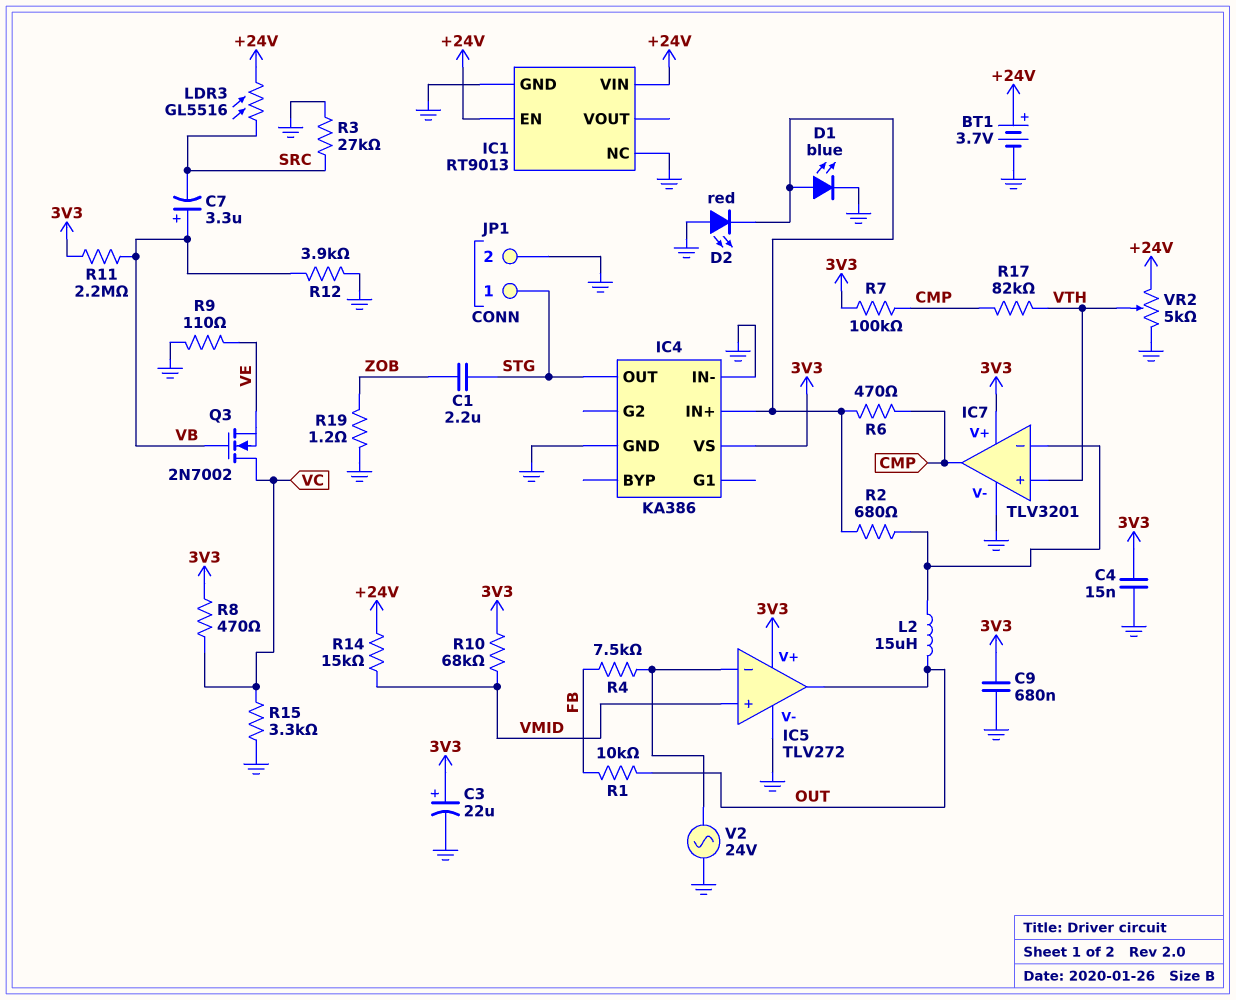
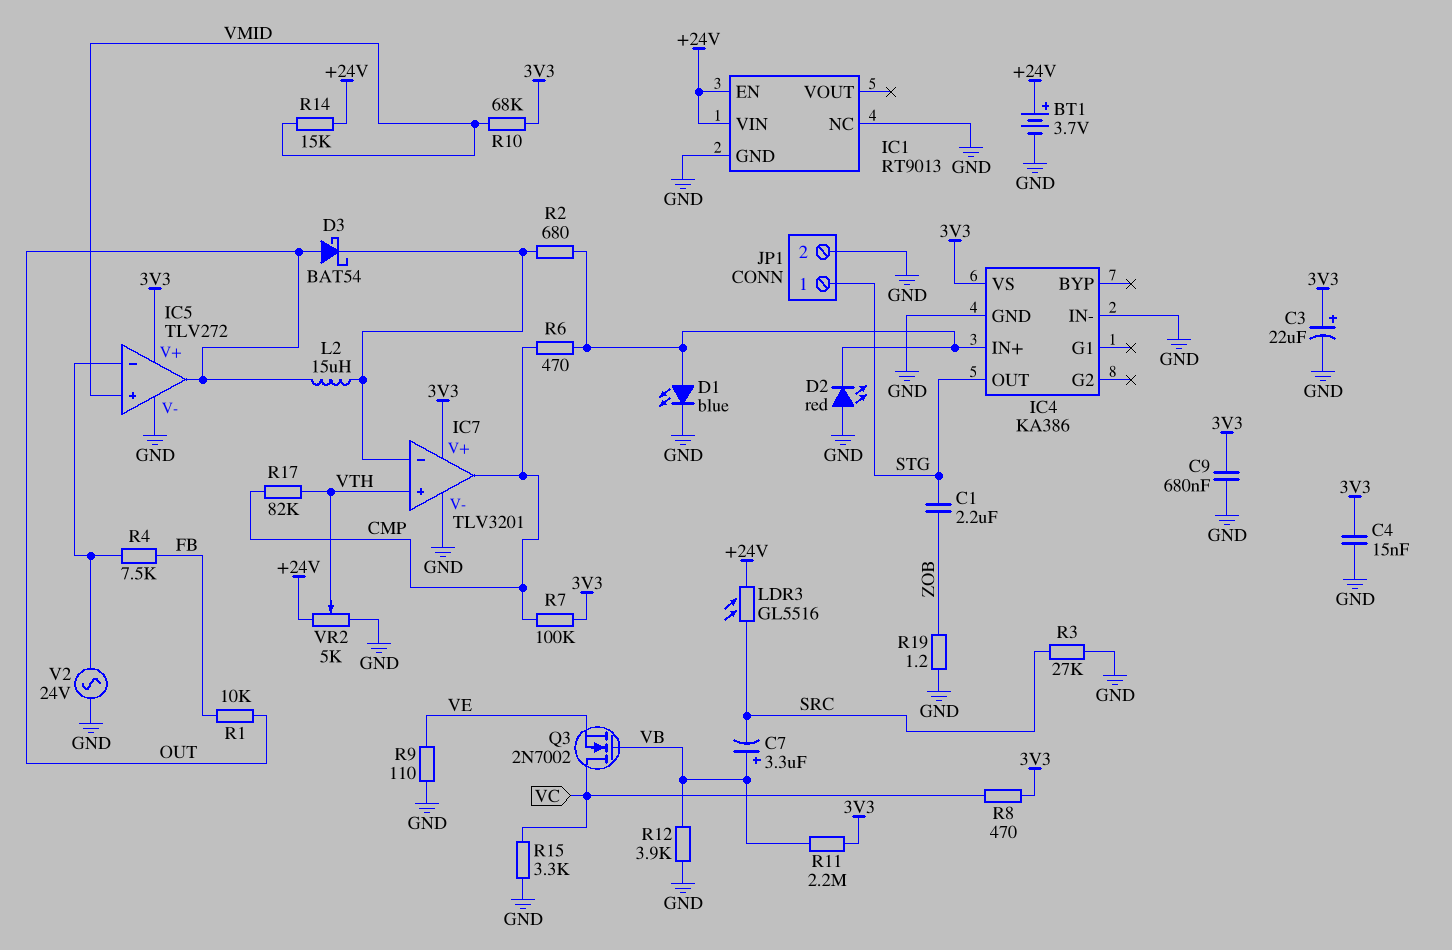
D3: none -> schottky BAT54 (A OUT, K IC7/in-)

